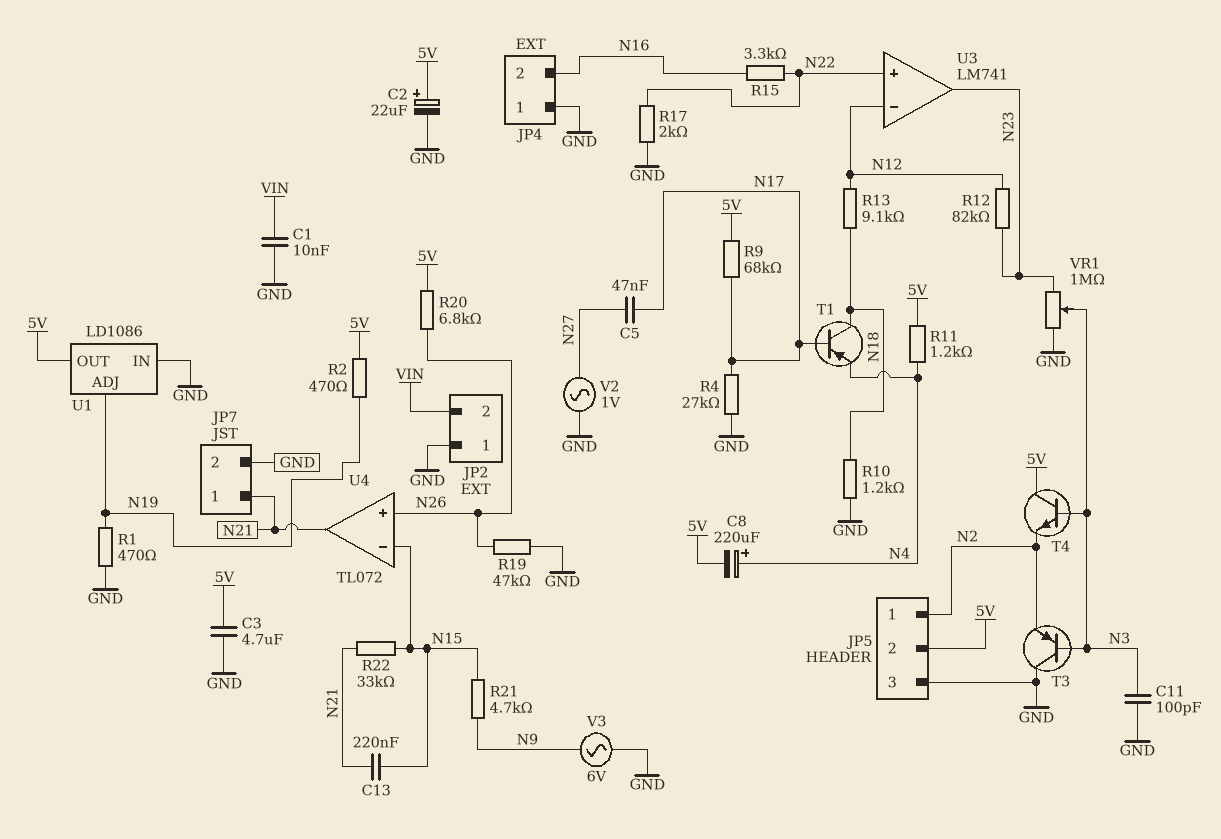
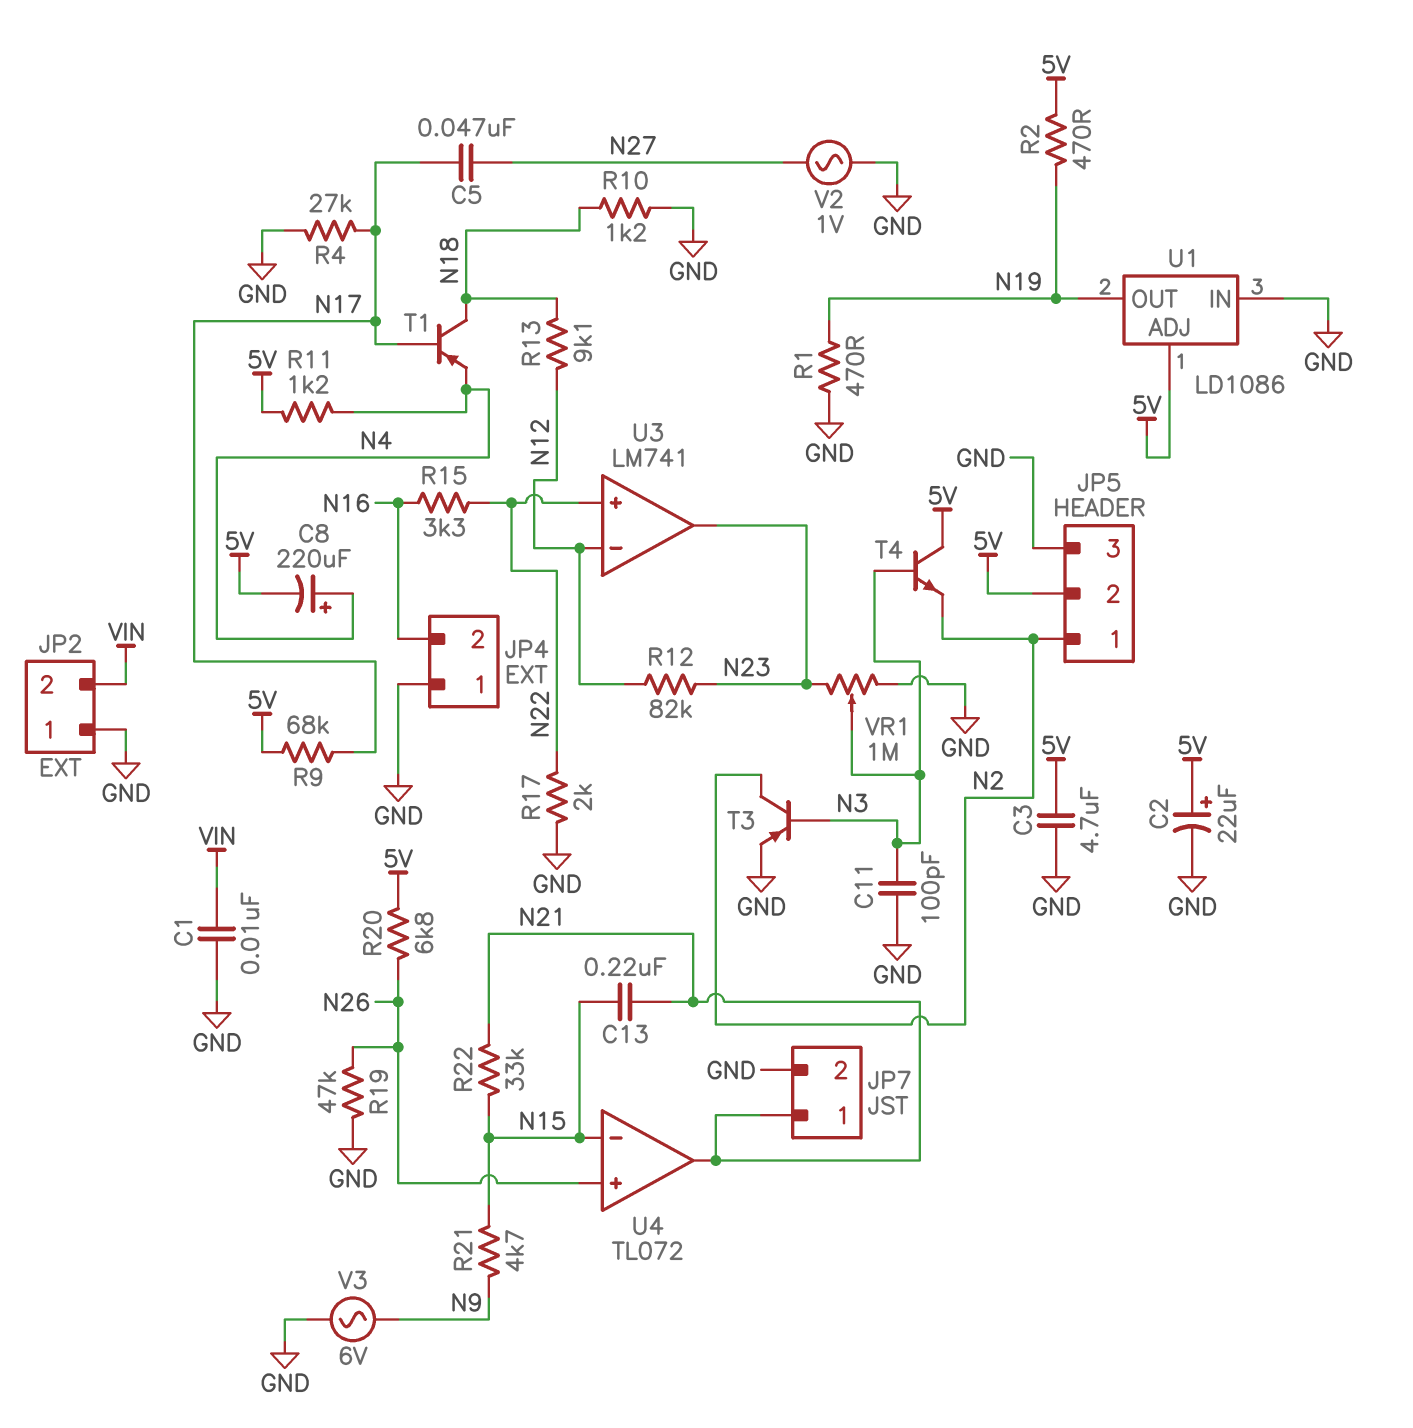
T3: PNP (B N3, C GND, E N2) -> PNP (B N3, C N2, E GND)
U1 pin ADJ: N19 -> 5V
U1 pin OUT: 5V -> N19

